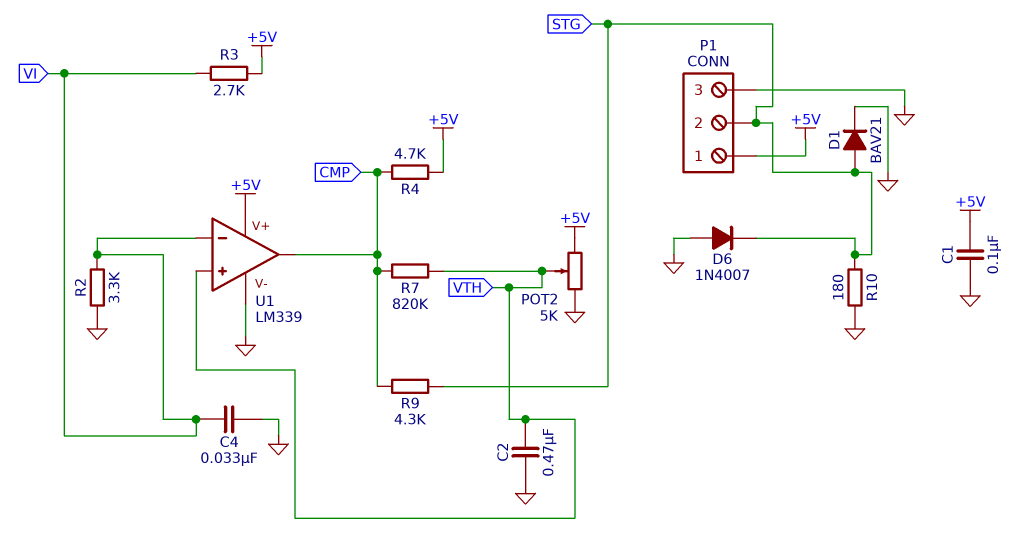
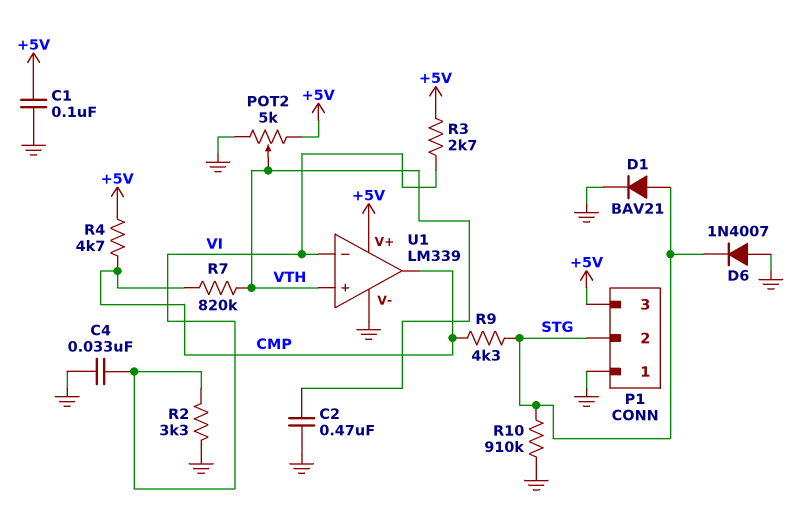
P1 pin 1: +5V -> GND
P1 pin 3: GND -> +5V
R10: 180 (GND, STG) -> 910k (GND, STG)

